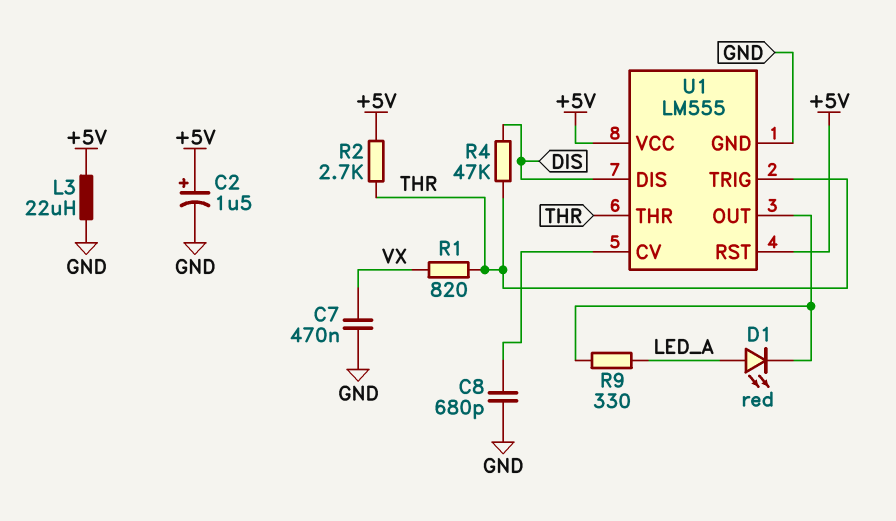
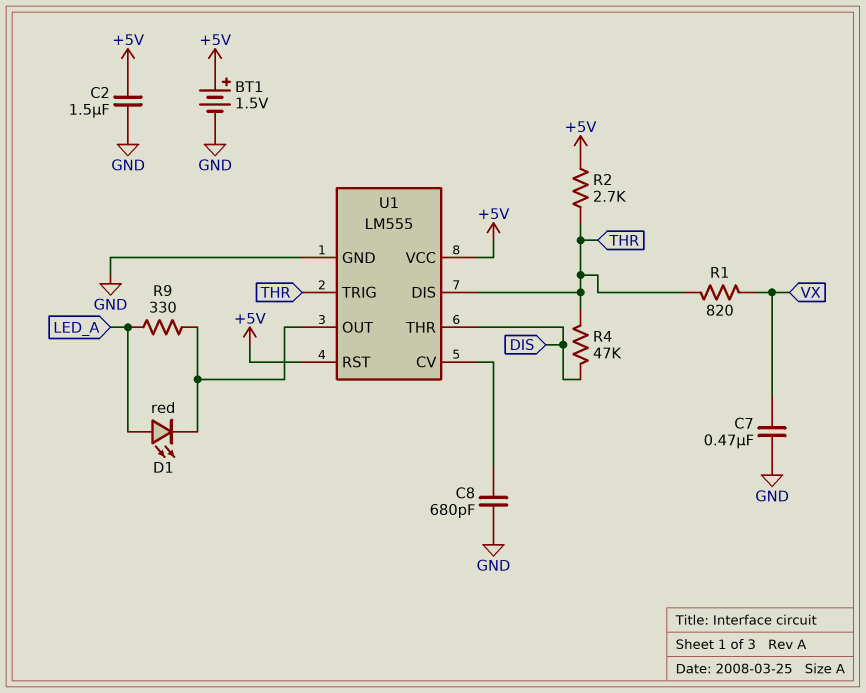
BT1: none -> 1.5V (plus +5V, minus GND)
C2: 1.5uF (plus +5V, minus GND) -> 1.5uF (+5V, GND)
L3: 22uH (+5V, GND) -> none
U1 pin DIS: DIS -> THR
U1 pin THR: THR -> DIS

